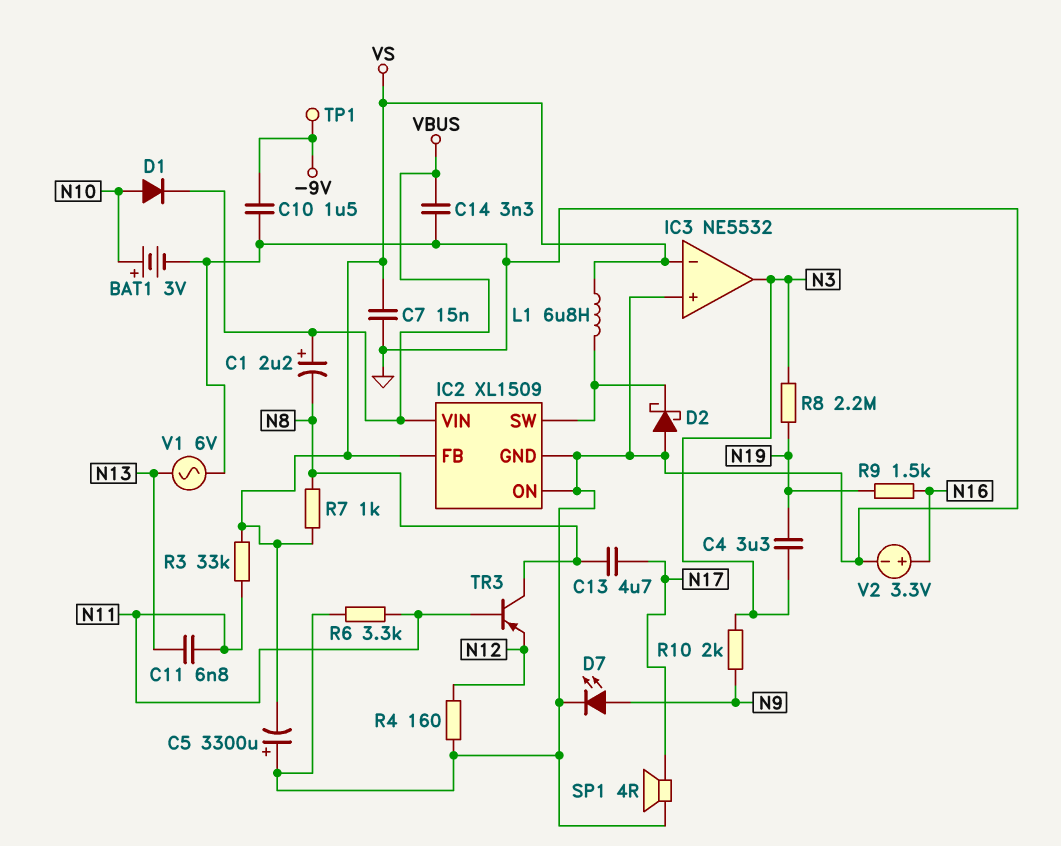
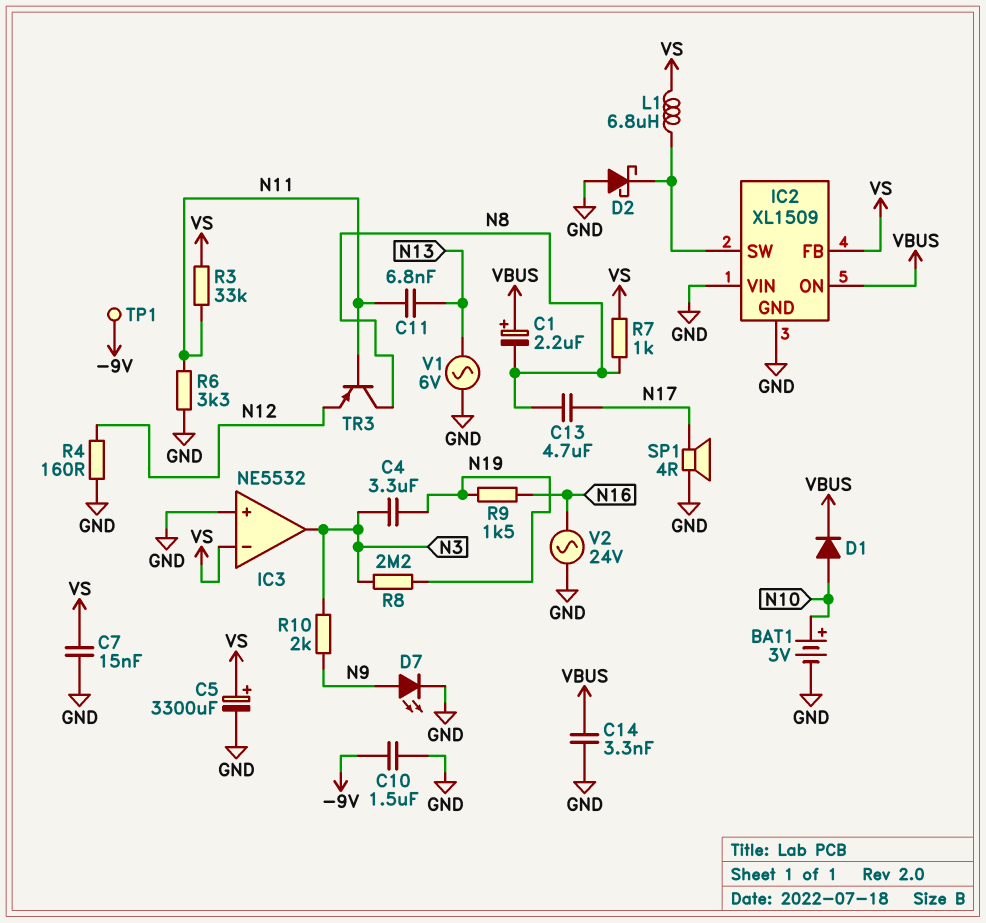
C5: 3300uF (plus GND, minus VS) -> 3300uF (plus VS, minus GND)
IC2 pin ON: GND -> VBUS
IC2 pin VIN: VBUS -> GND
V2: 3.3V (plus N16, minus GND) -> AC 24V (GND, N16)

